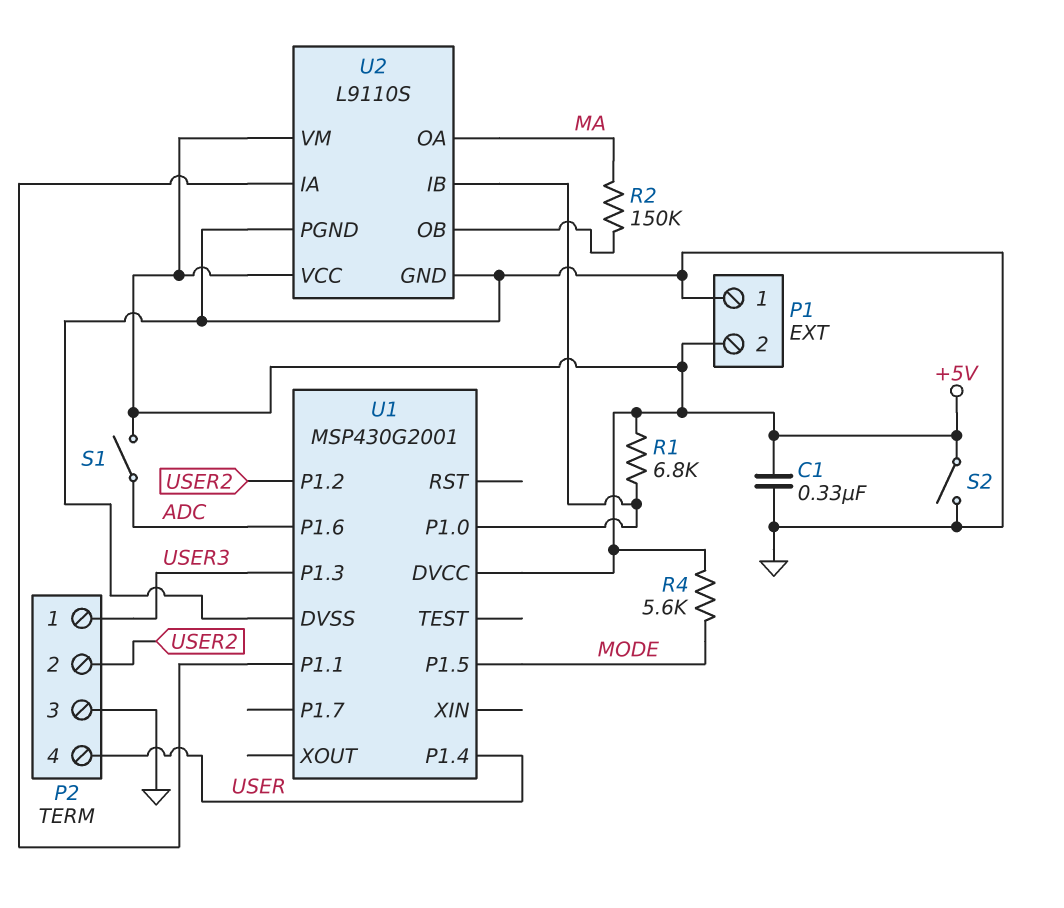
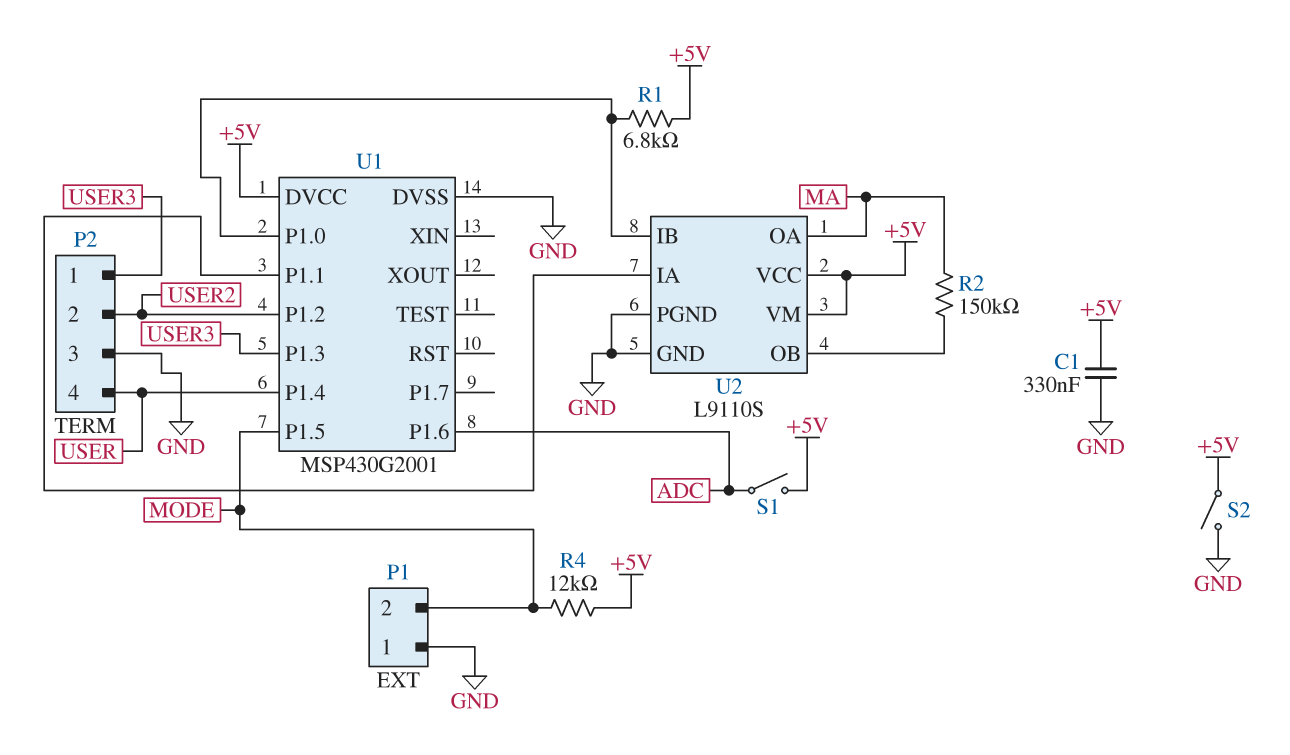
P1 pin 2: +5V -> MODE
R4: 5.6k (+5V, MODE) -> 12k (+5V, MODE)

